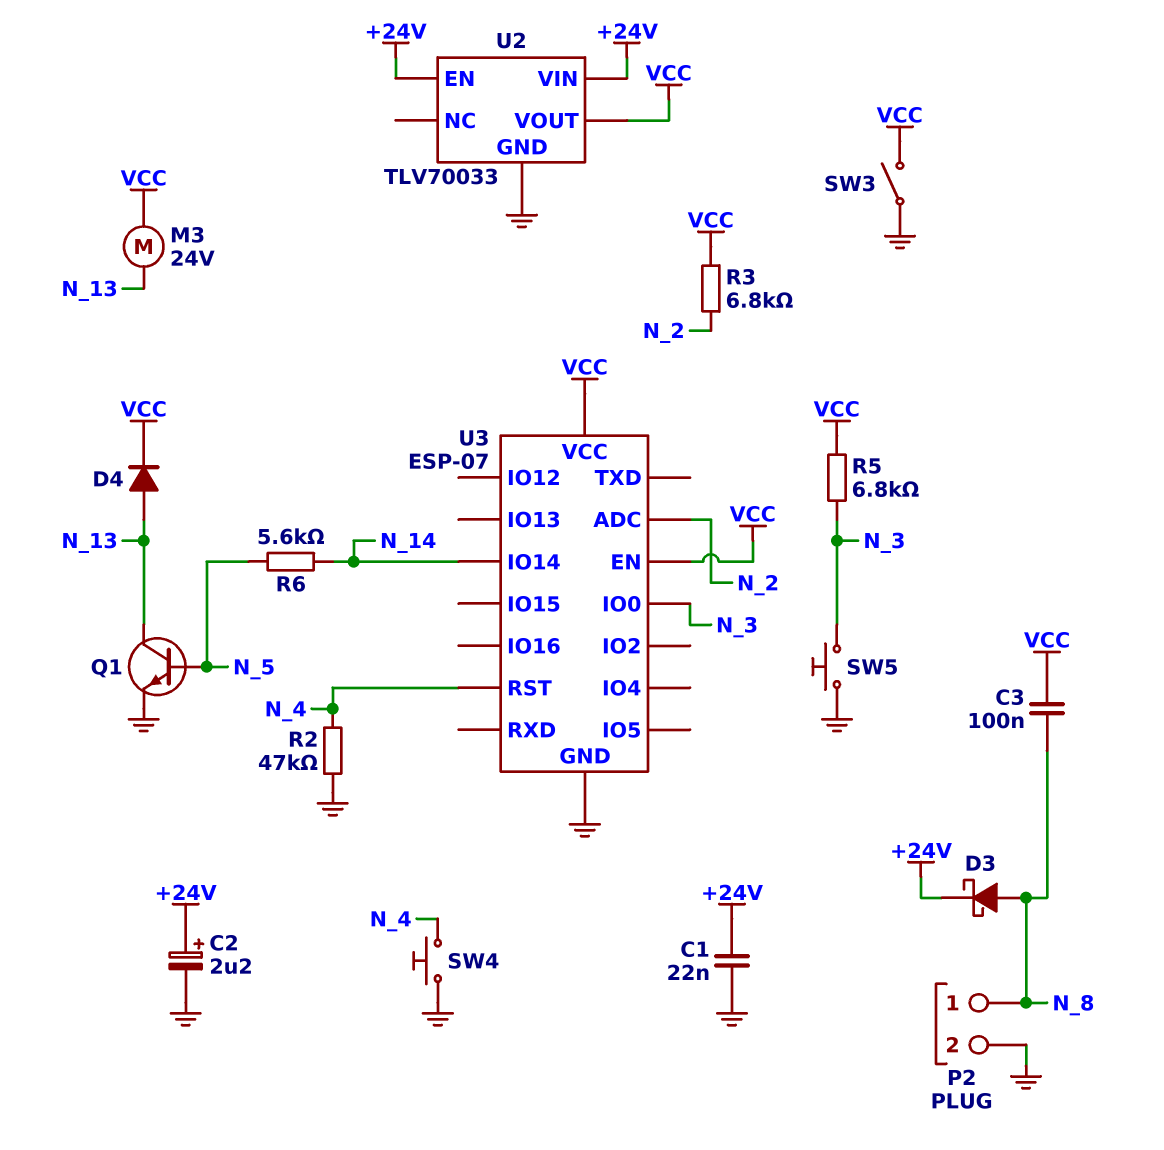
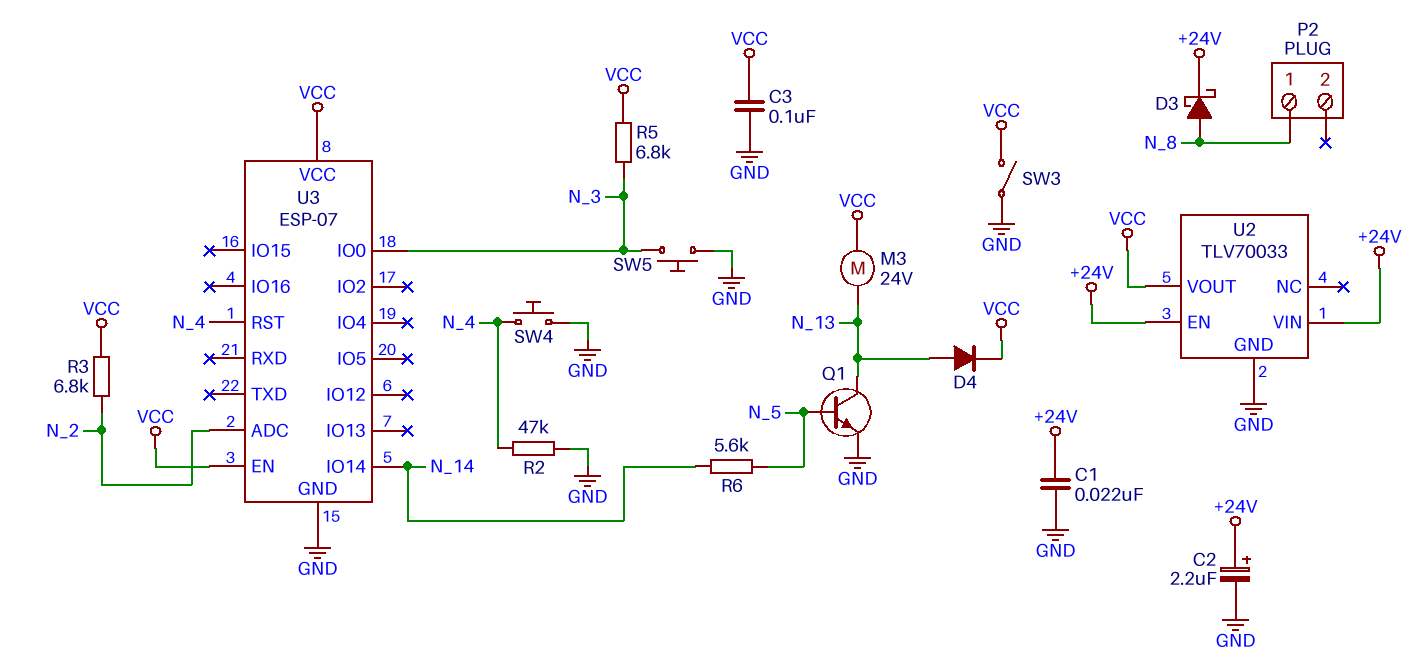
C3: 100nF (N_8, VCC) -> 100nF (GND, VCC)
P2 pin 2: GND -> none

